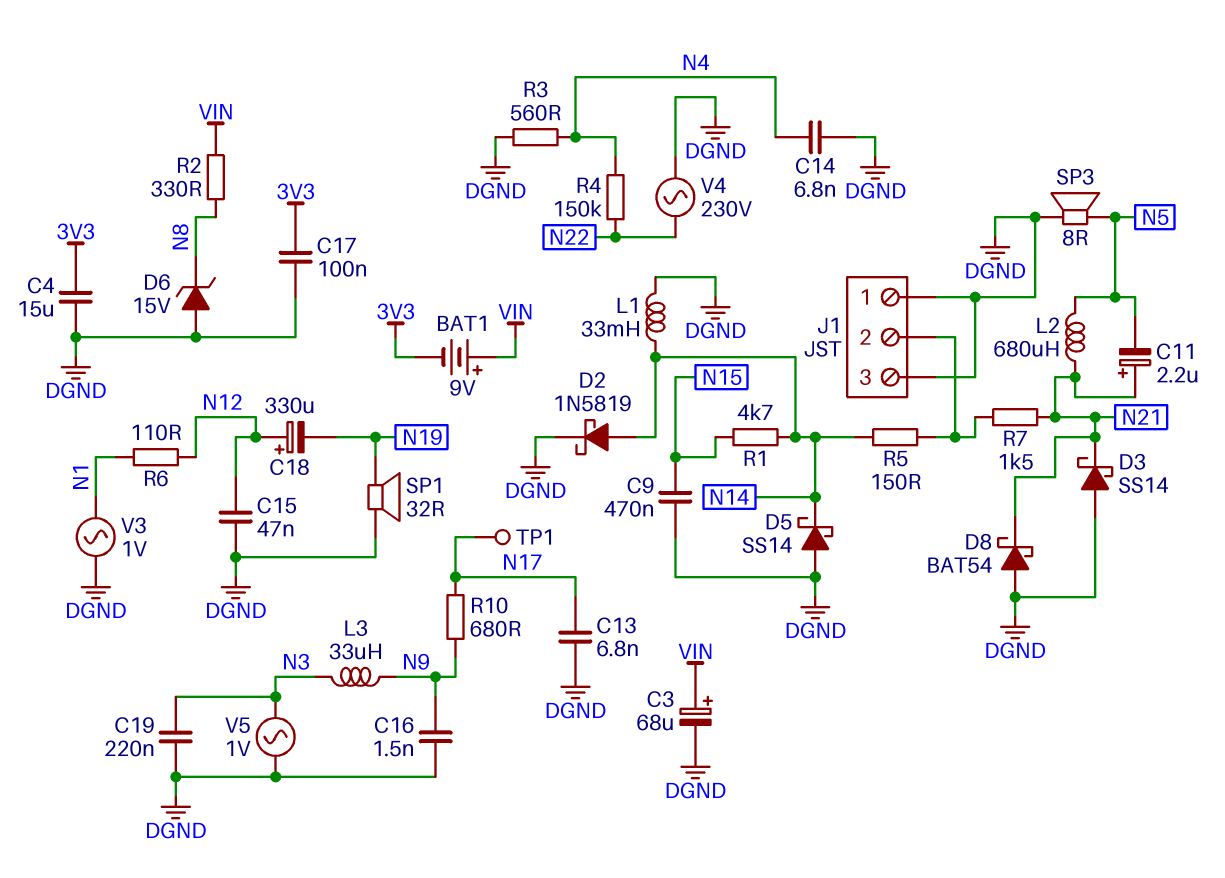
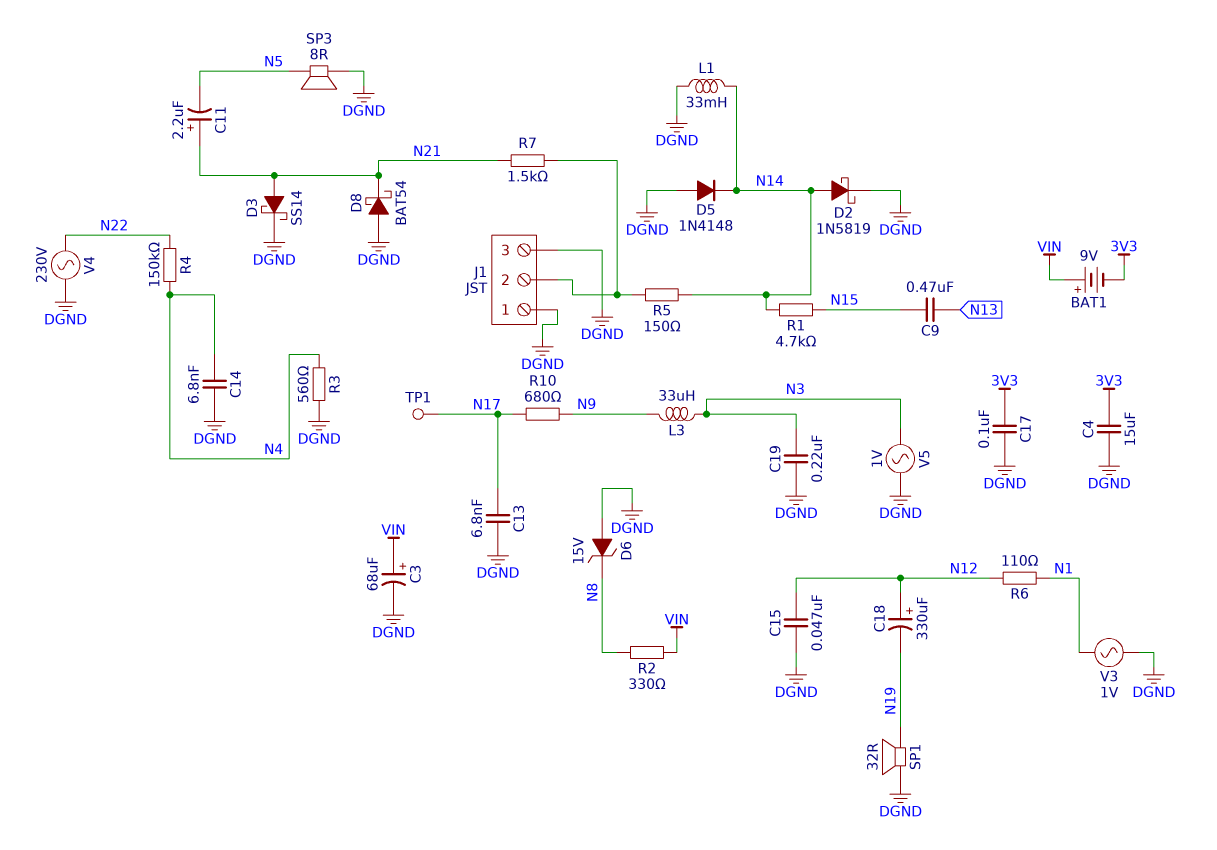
C9: 470nF (DGND, N15) -> 470nF (N13, N15)
C16: 1.5nF (DGND, N9) -> none
D3: schottky SS14 (A DGND, K N21) -> schottky SS14 (A N21, K DGND)
D5: schottky SS14 (A DGND, K N14) -> diode 1N4148 (A DGND, K N14)
L2: 680uH (N5, N21) -> none

